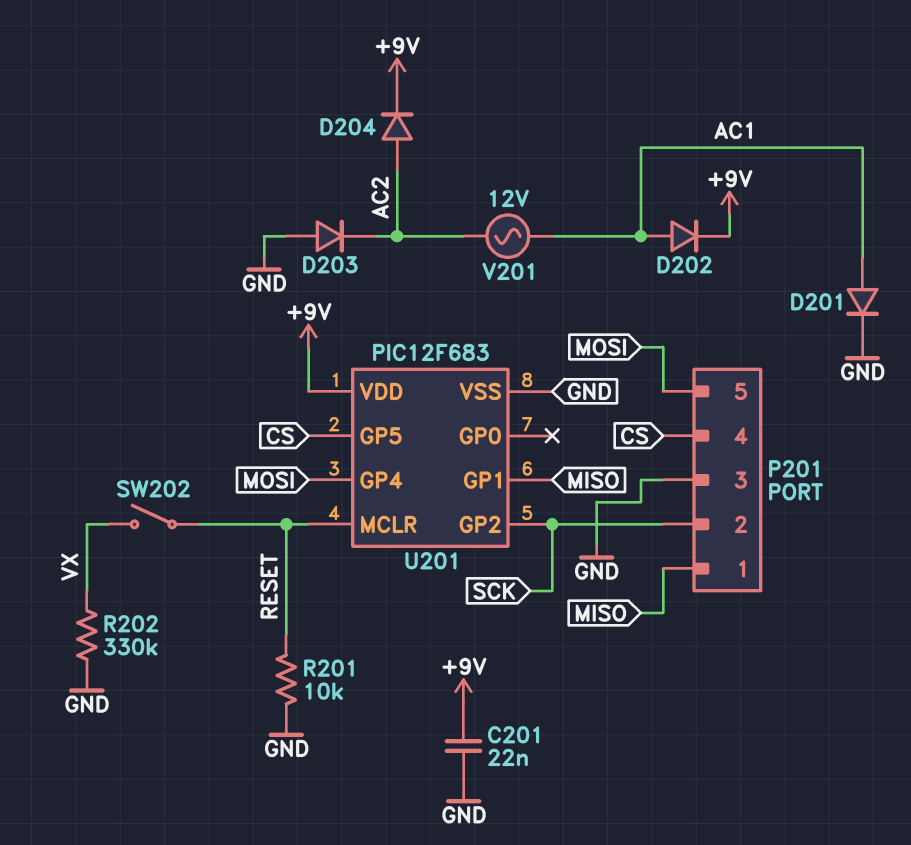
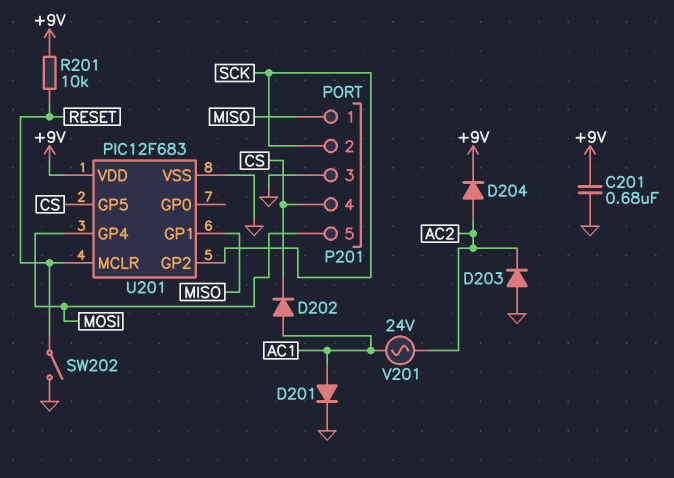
C201: 22nF (+9V, GND) -> 680nF (+9V, GND)
D202: diode (A AC1, K +9V) -> diode (A AC1, K CS)
R201: 10k (GND, RESET) -> 10k (+9V, RESET)
R202: 330k (GND, VX) -> none
SW202: switch (RESET, VX) -> switch (GND, RESET)
V201: AC 12V (AC1, AC2) -> AC 24V (AC1, AC2)

